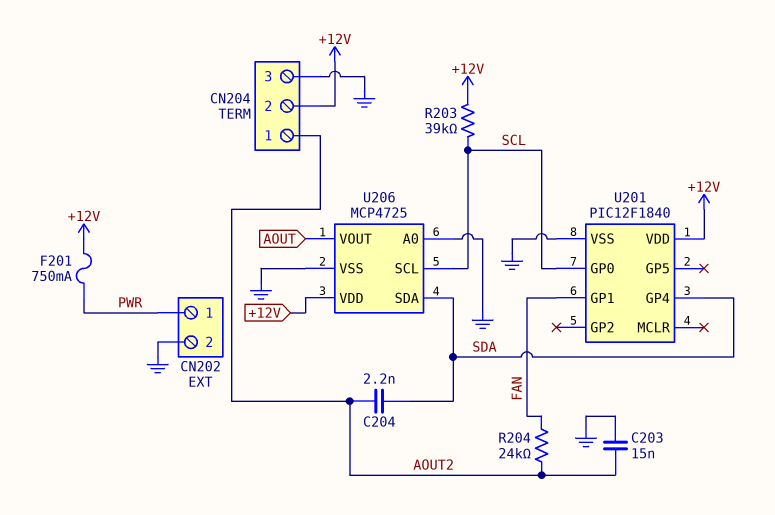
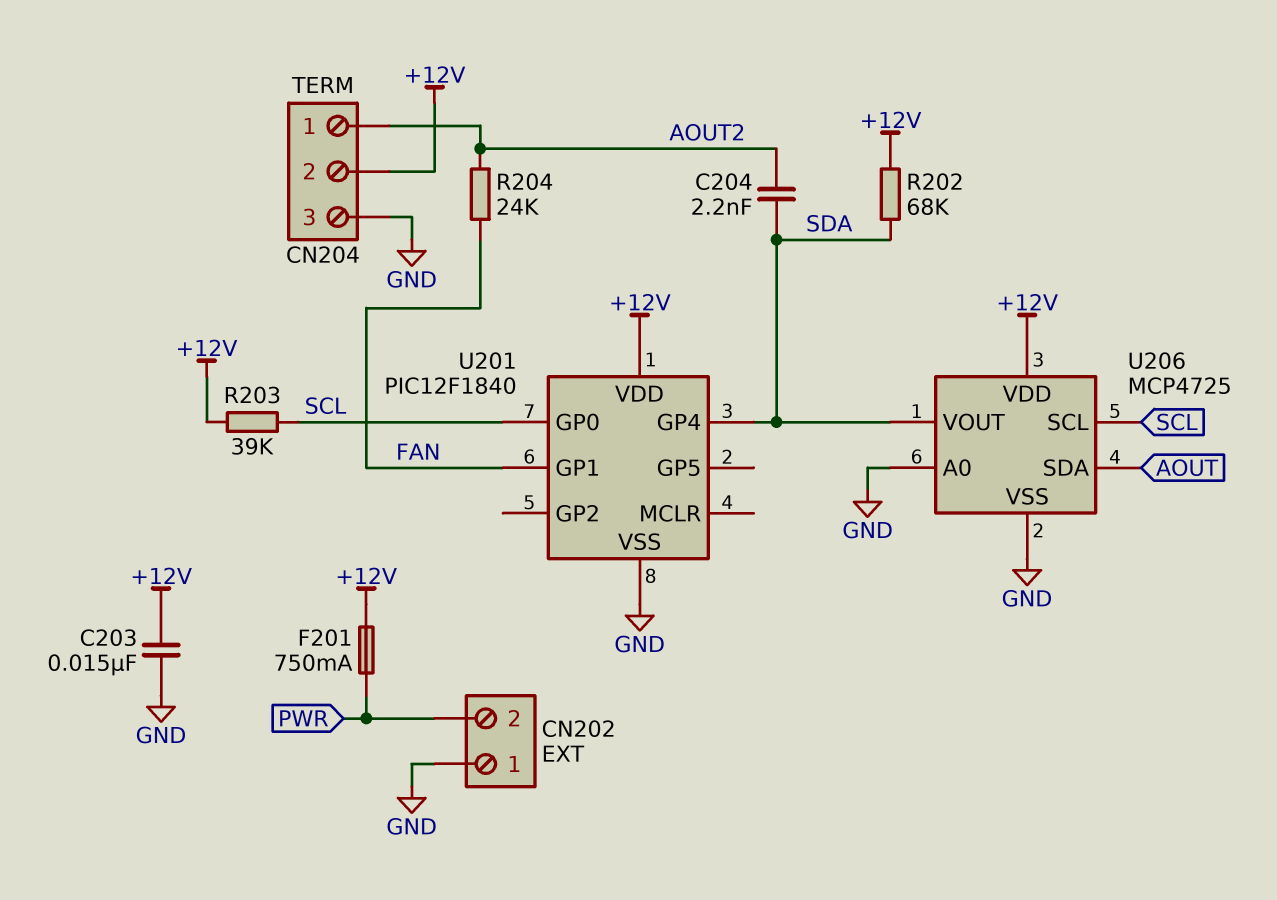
C203: 15nF (AOUT2, GND) -> 15nF (+12V, GND)
CN202 pin 1: PWR -> GND
CN202 pin 2: GND -> PWR
R202: none -> 68k (+12V, SDA)
U206 pin SDA: SDA -> AOUT
U206 pin VOUT: AOUT -> SDA

